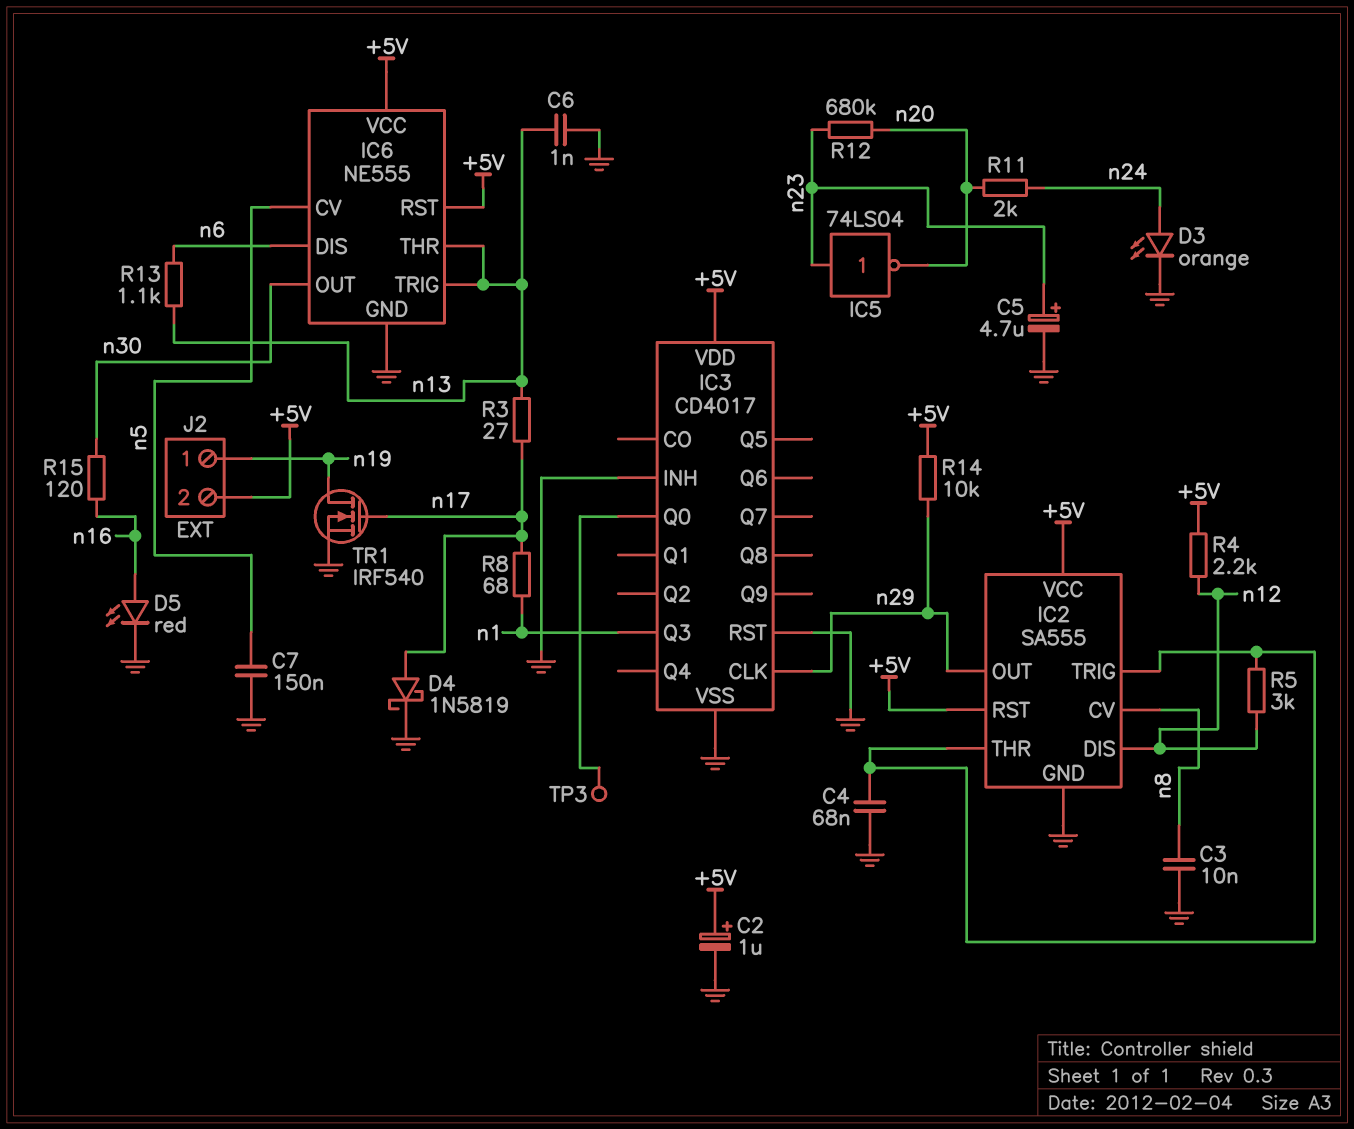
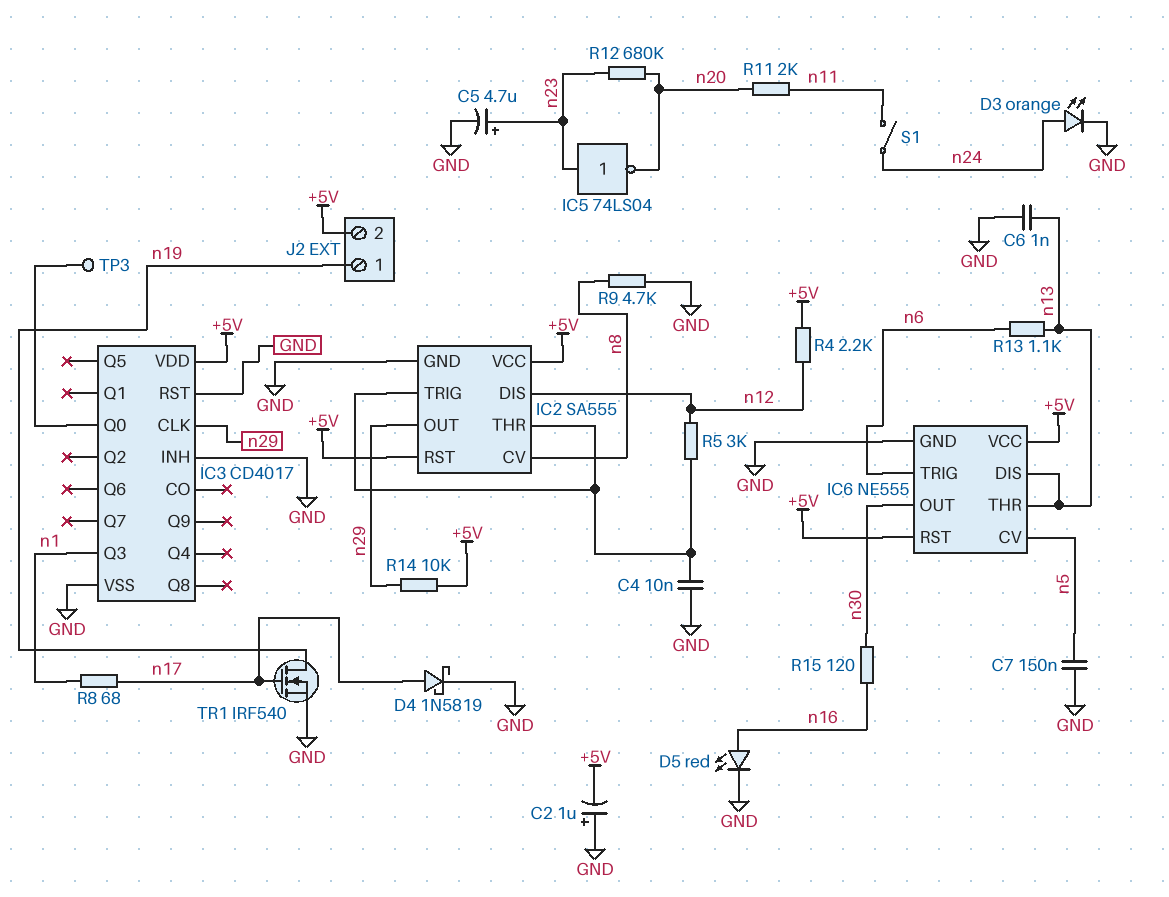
C2: 1uF (plus +5V, minus GND) -> 1uF (plus GND, minus +5V)
C3: 10nF (GND, n8) -> none
C4: 68nF (GND, IC2/THR) -> 10nF (GND, IC2/THR)
IC6 pin DIS: n6 -> n13
IC6 pin TRIG: n13 -> n6
R3: 27 (n13, n17) -> none
R9: none -> 4.7k (GND, n8)
R11: 2k (n20, n24) -> 2k (n11, n20)
S1: none -> switch (n11, n24)

